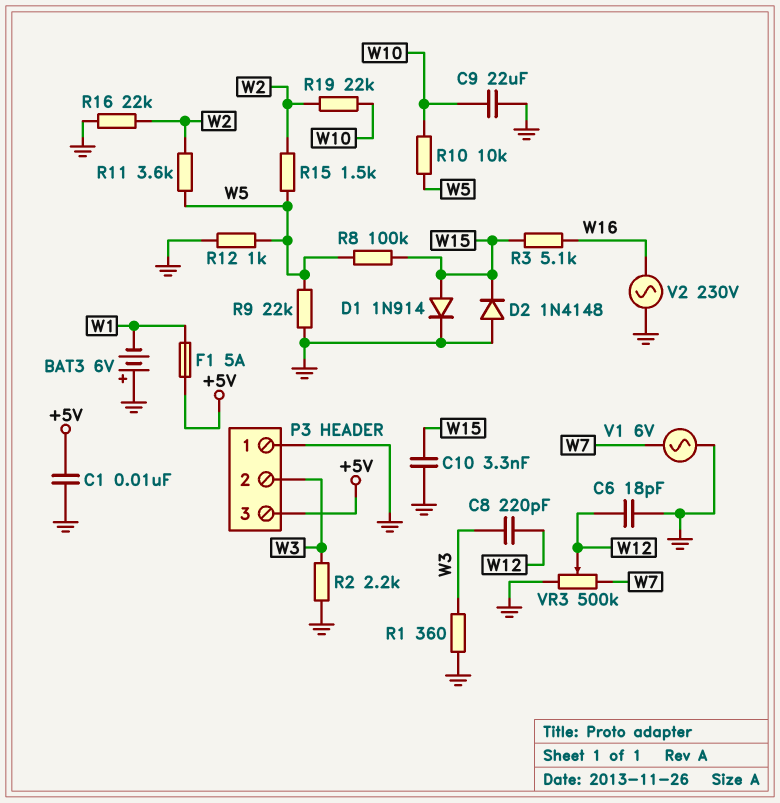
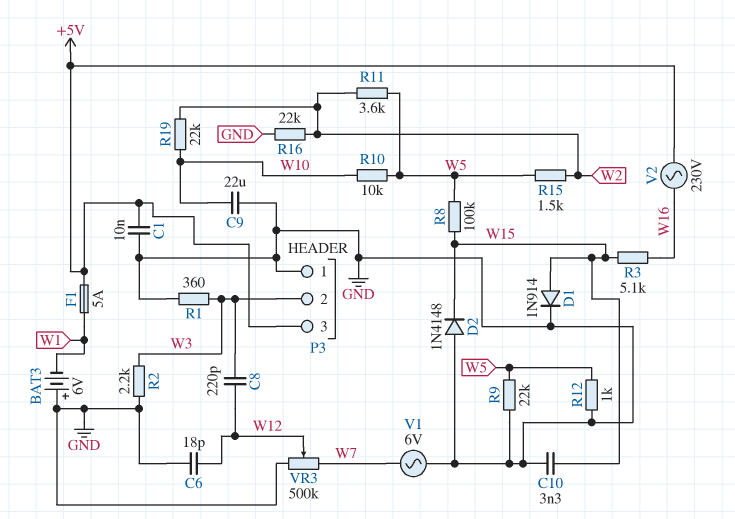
V2: AC 230V (GND, W16) -> AC 230V (+5V, W16)

